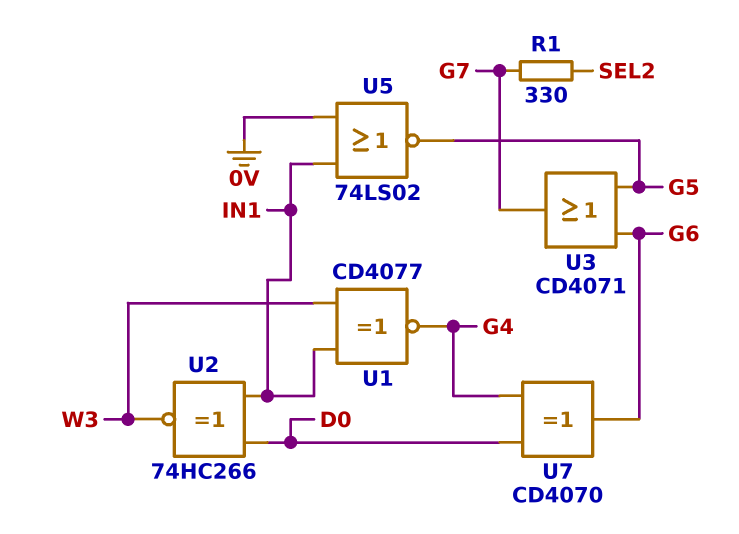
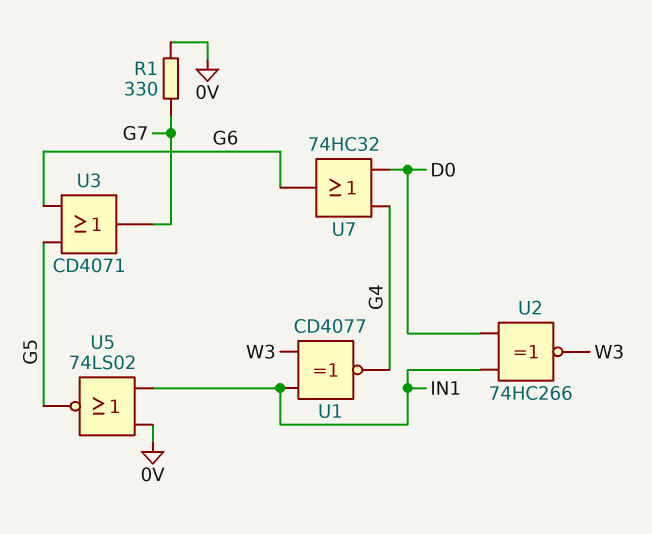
R1: 330 (G7, SEL2) -> 330 (0V, G7)
U7: XOR CD4070 (in D0, in G4, out G6) -> OR 74HC32 (in D0, in G4, out G6)

